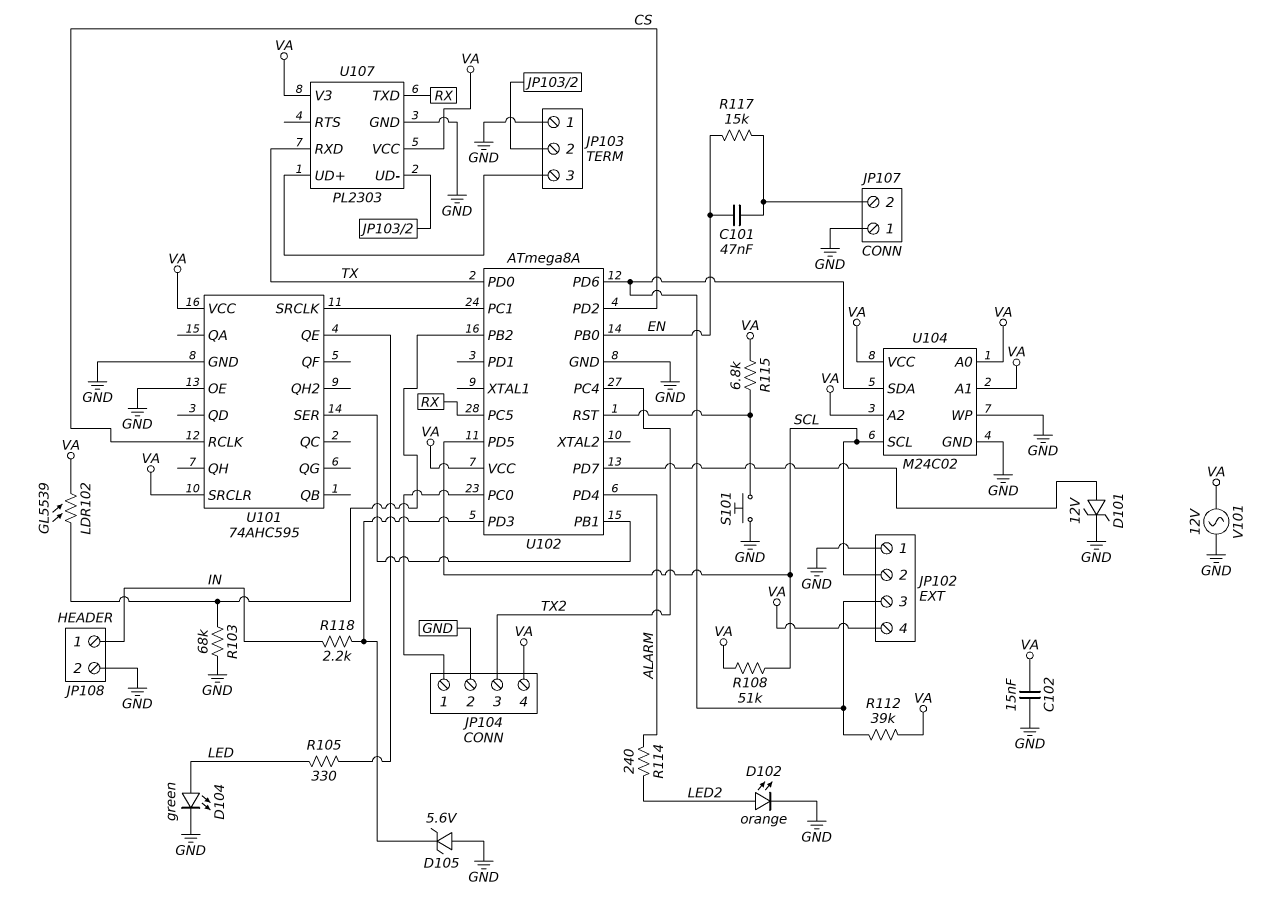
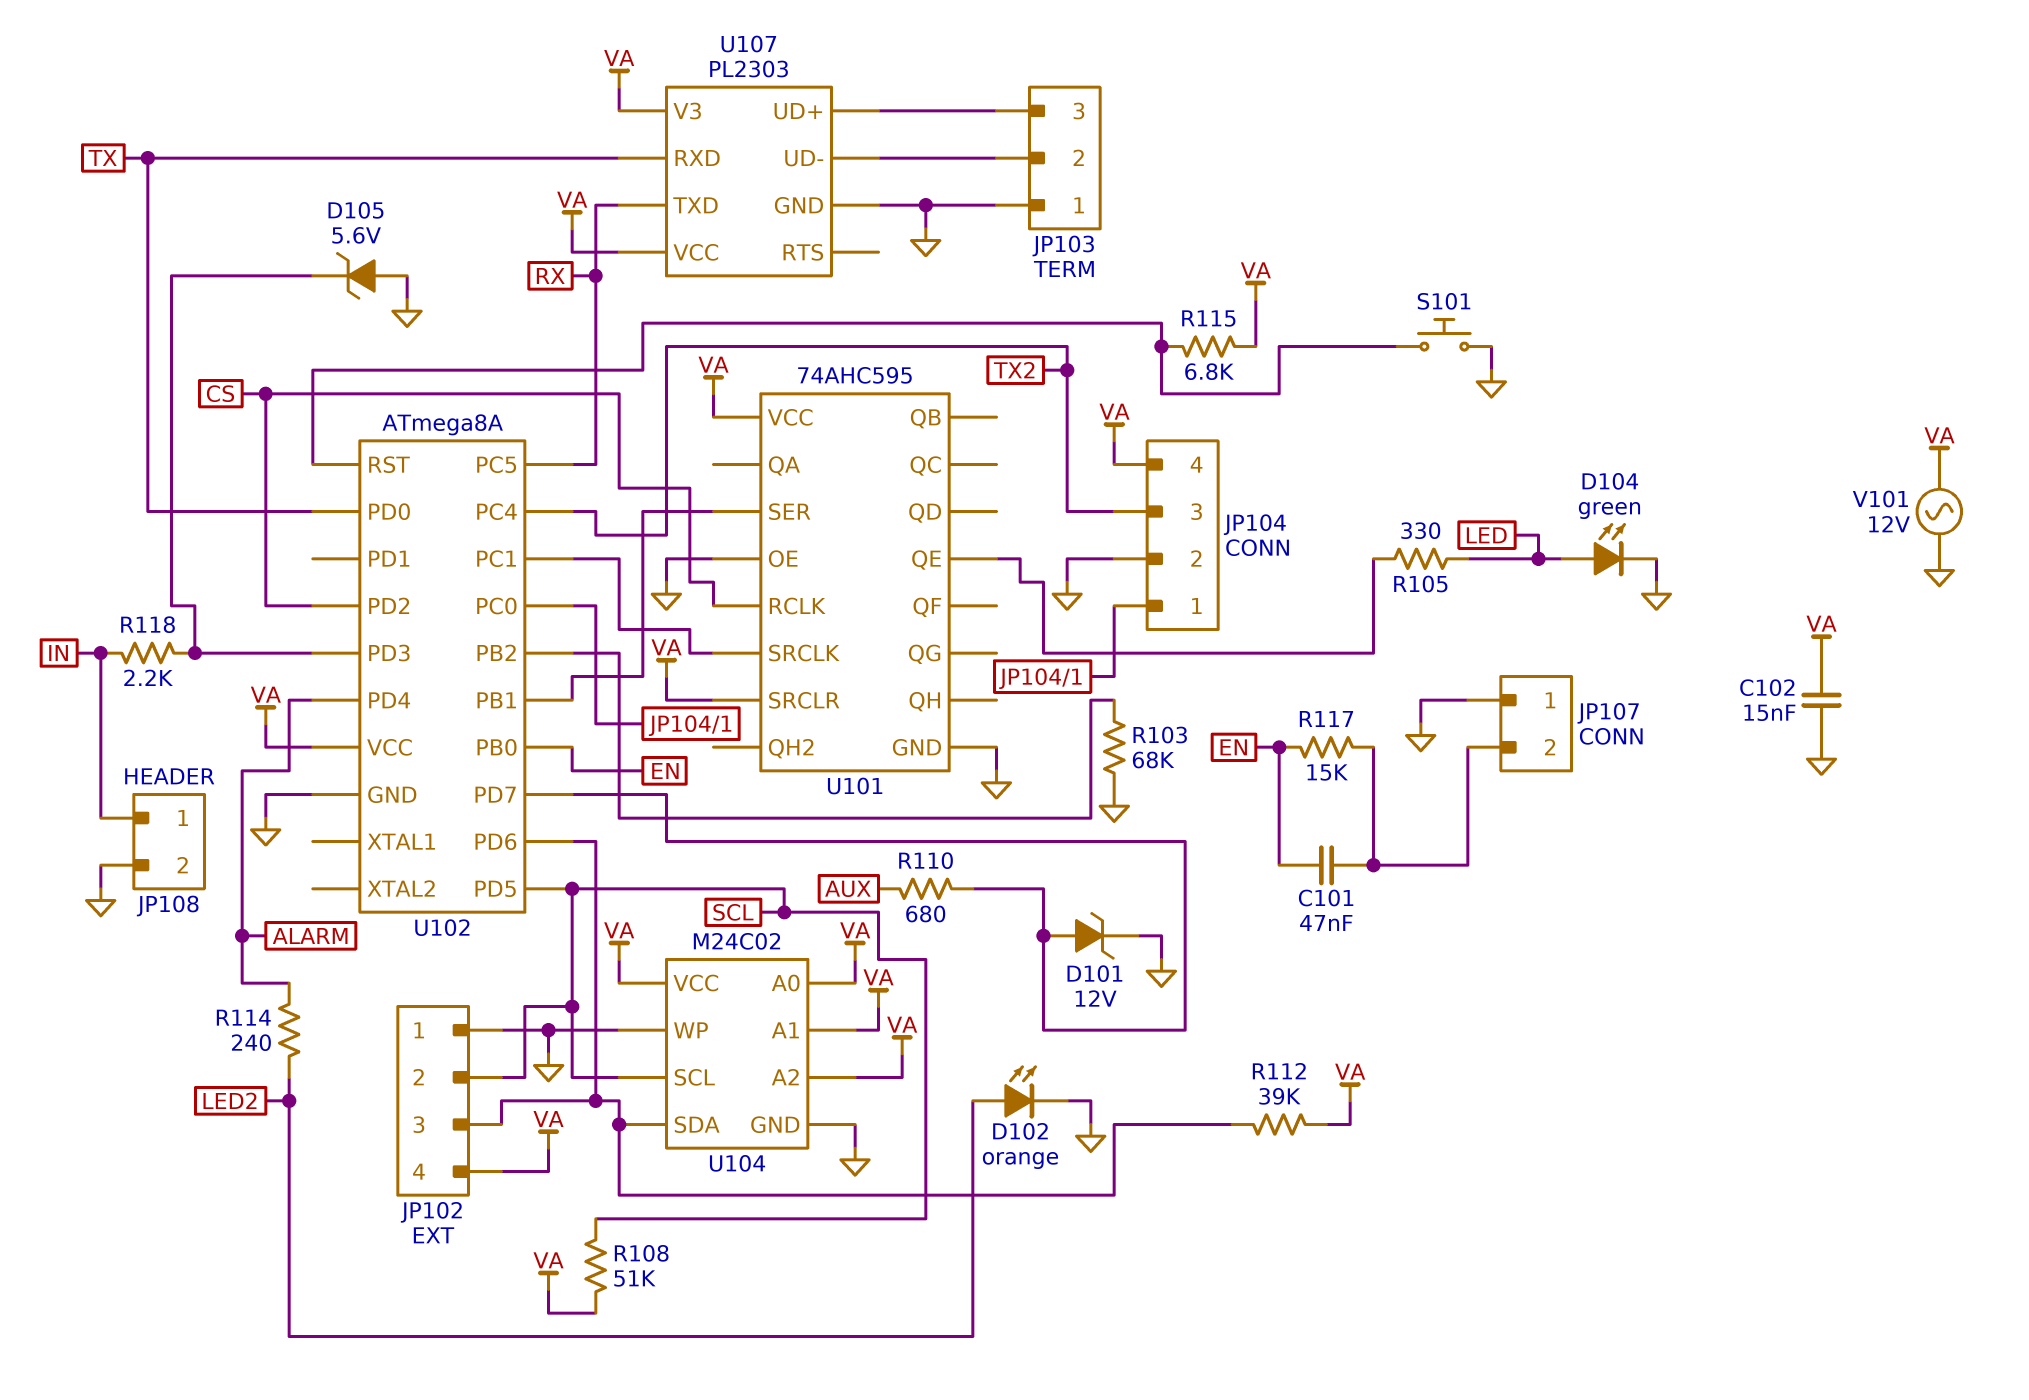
LDR102: GL5539 (U102/PB2, VA) -> none
R110: none -> 680 (AUX, U102/PD7)

